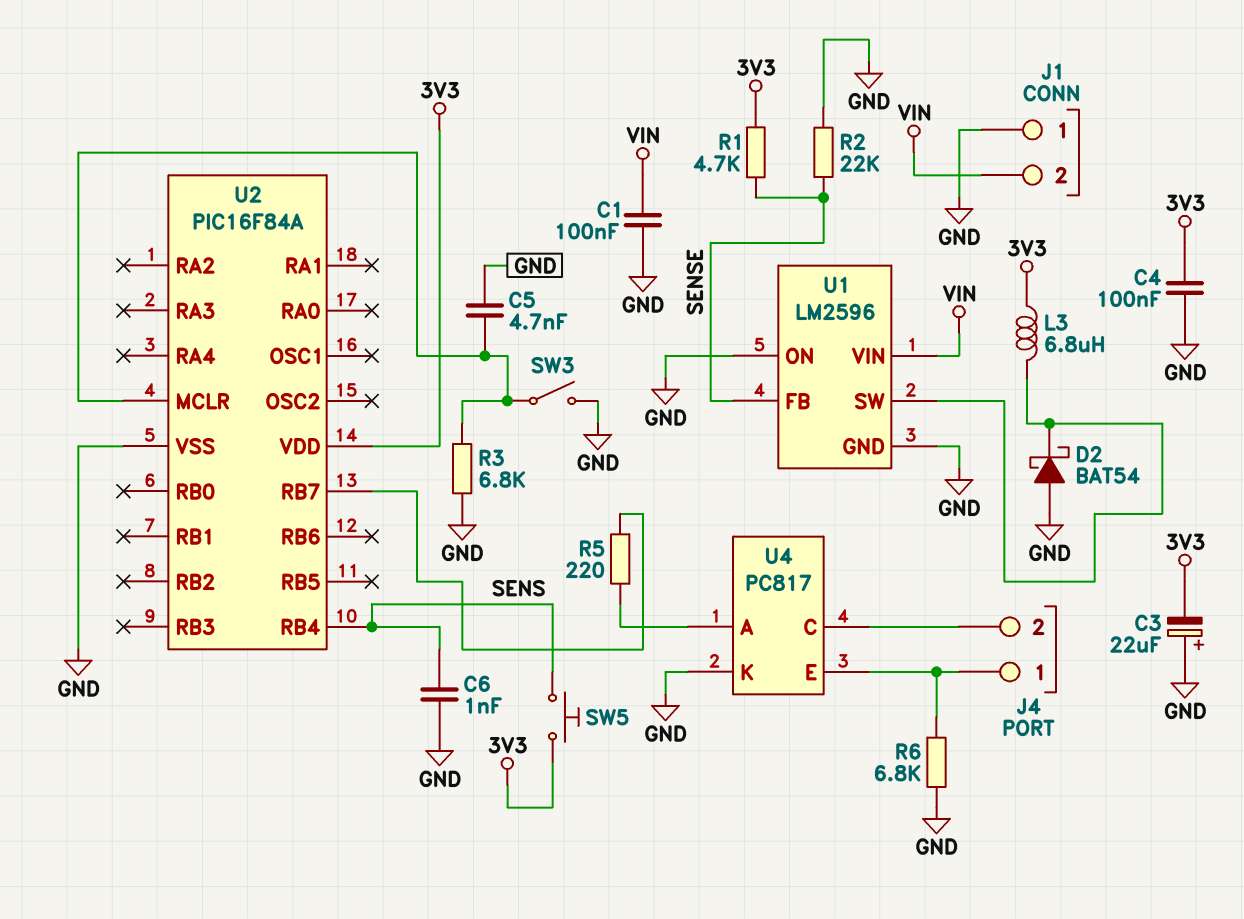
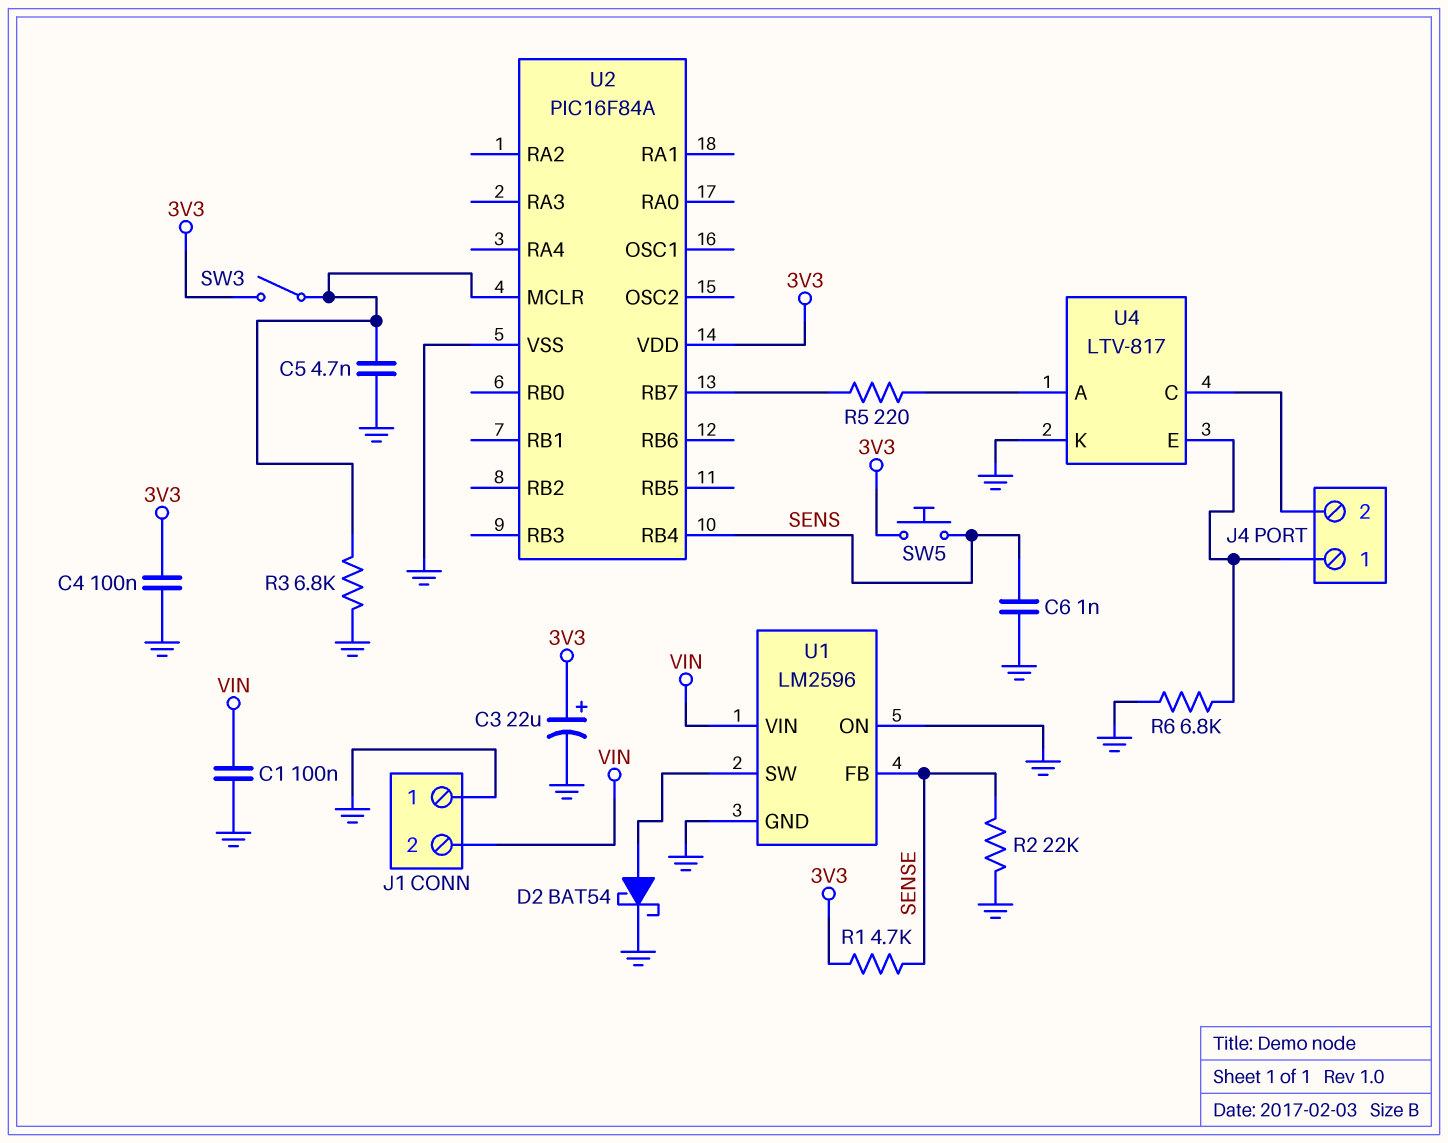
C3: 22uF (plus GND, minus 3V3) -> 22uF (plus 3V3, minus GND)
D2: schottky BAT54 (A GND, K U1/SW) -> schottky BAT54 (A U1/SW, K GND)
L3: 6.8uH (3V3, U1/SW) -> none
SW3: switch (GND, U2/MCLR) -> switch (3V3, U2/MCLR)
U4: PC817 -> LTV-817

